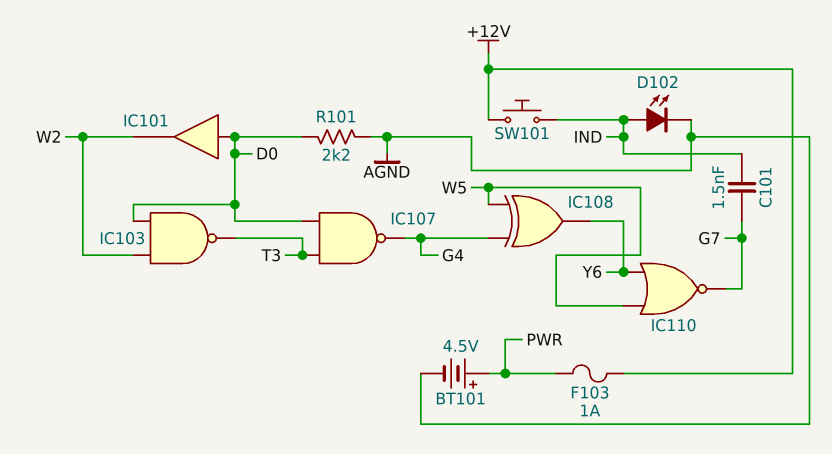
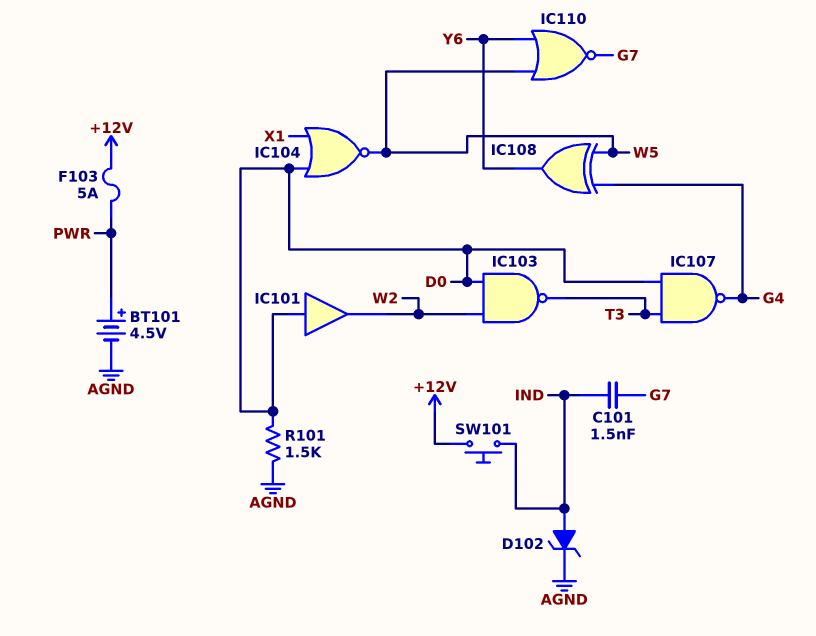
D102: LED (A IND, K AGND) -> zener (A IND, K AGND)
F103: 1A (+12V, PWR) -> 5A (+12V, PWR)
IC104: none -> NOR (in D0, in X1, out W5)
R101: 2.2k (AGND, D0) -> 1.5k (AGND, D0)

